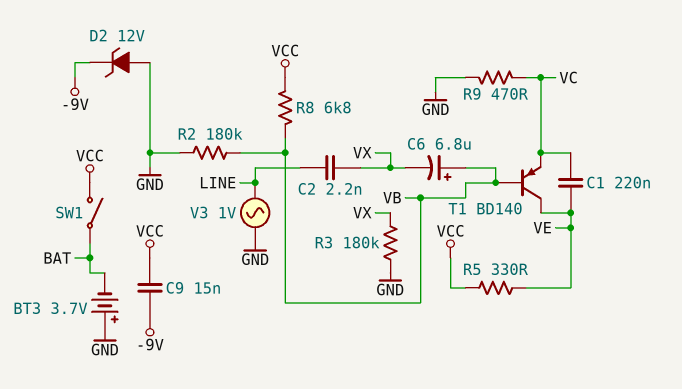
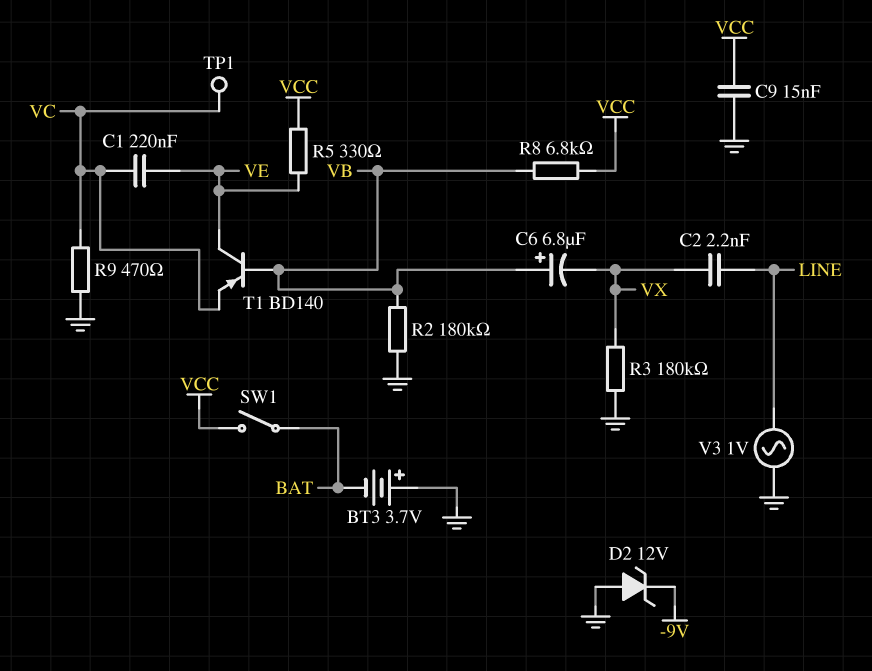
C9: 15nF (-9V, VCC) -> 15nF (GND, VCC)
TP1: none -> test point (VC)

